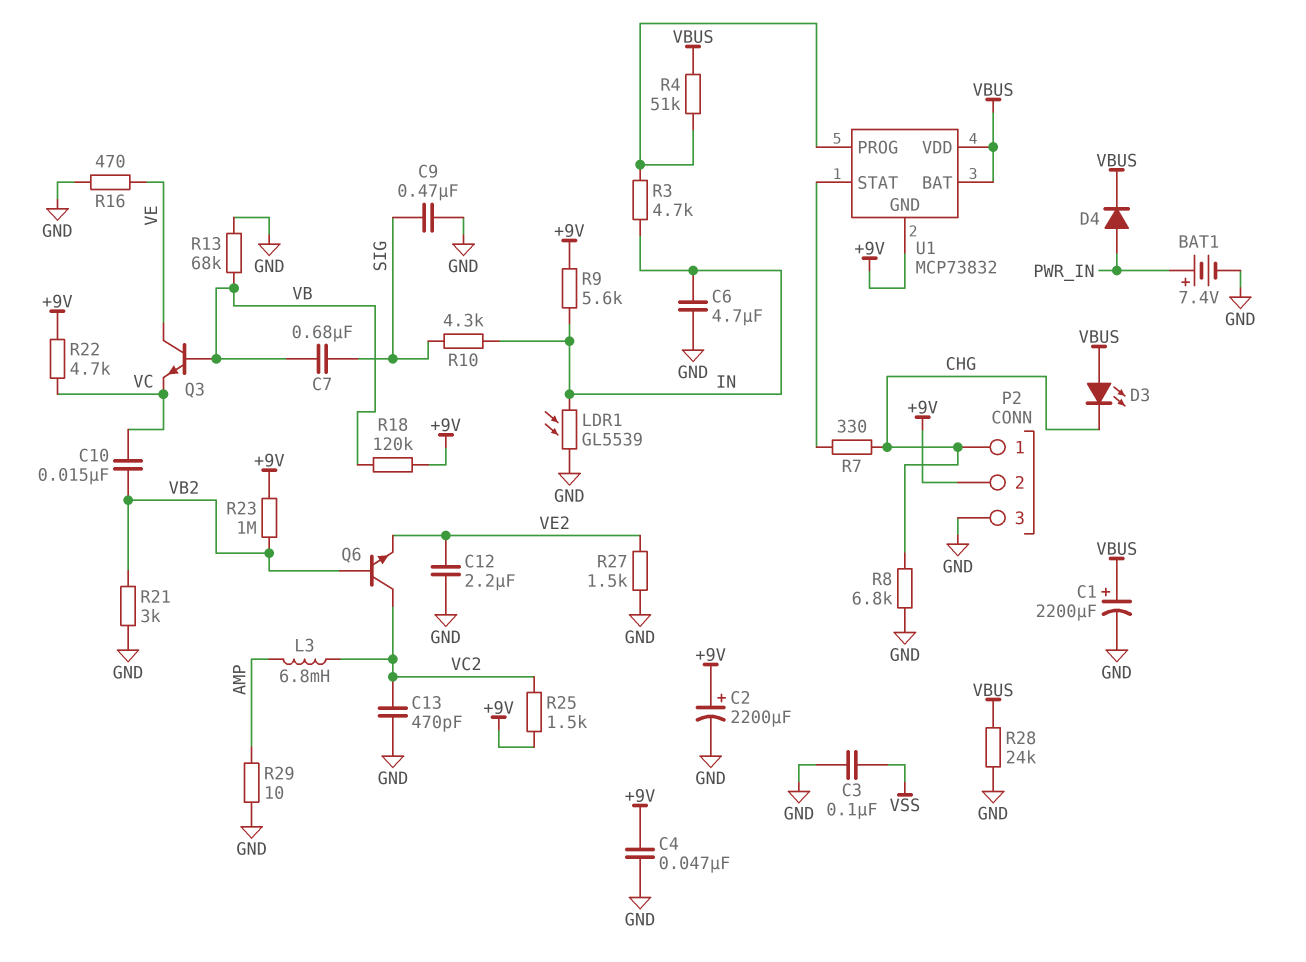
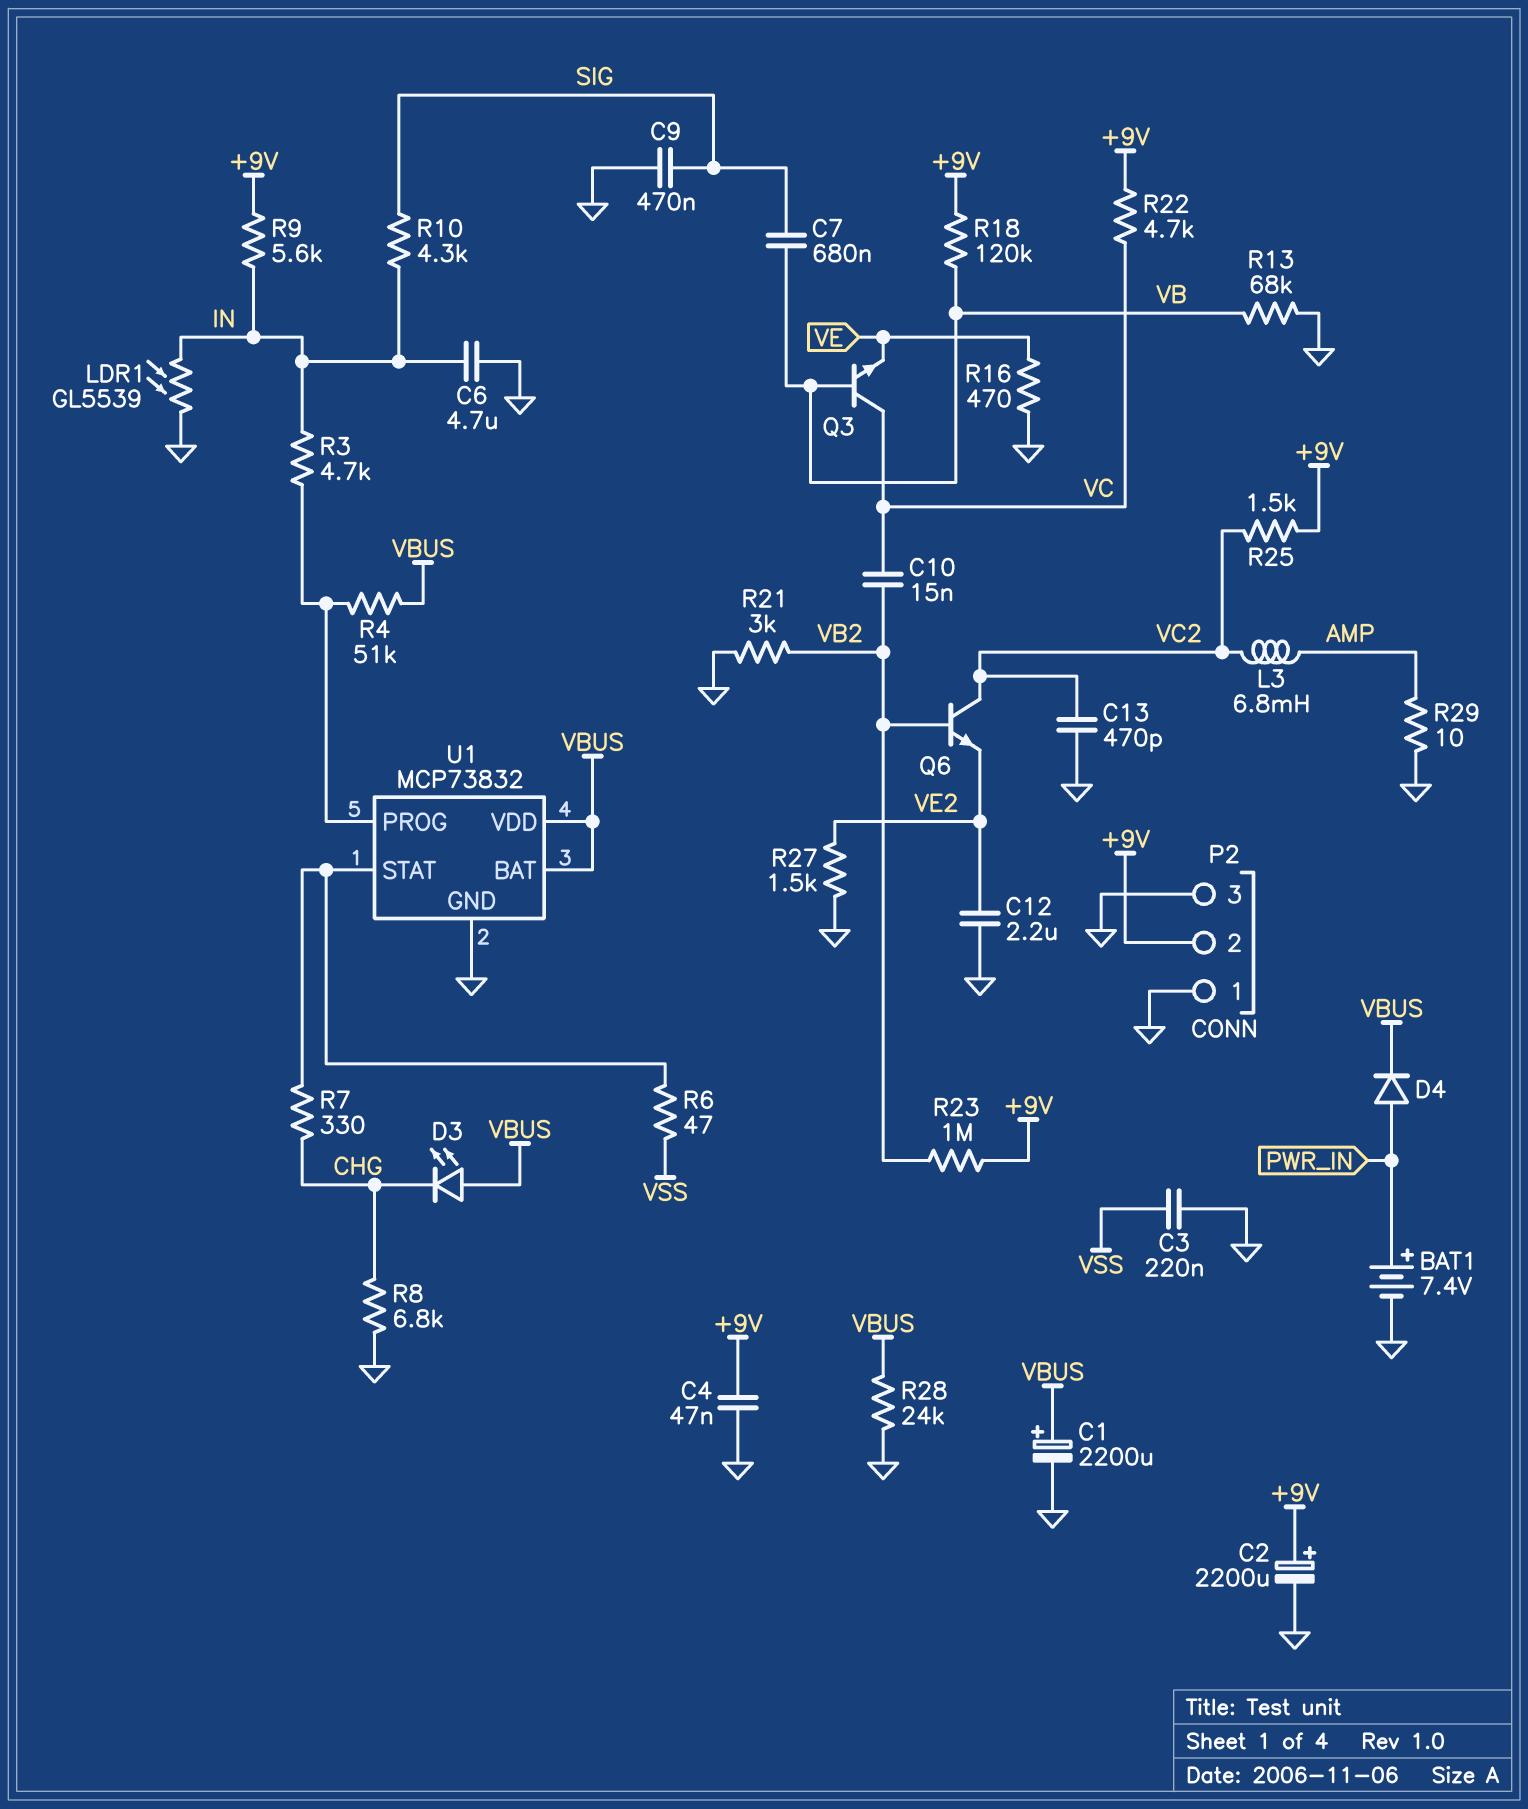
C3: 100nF (GND, VSS) -> 220nF (GND, VSS)
P2 pin 1: CHG -> GND
Q3: NPN (B VB, C VE, E VC) -> NPN (B VB, C VC, E VE)
R6: none -> 47 (U1/STAT, VSS)
U1 pin GND: +9V -> GND

